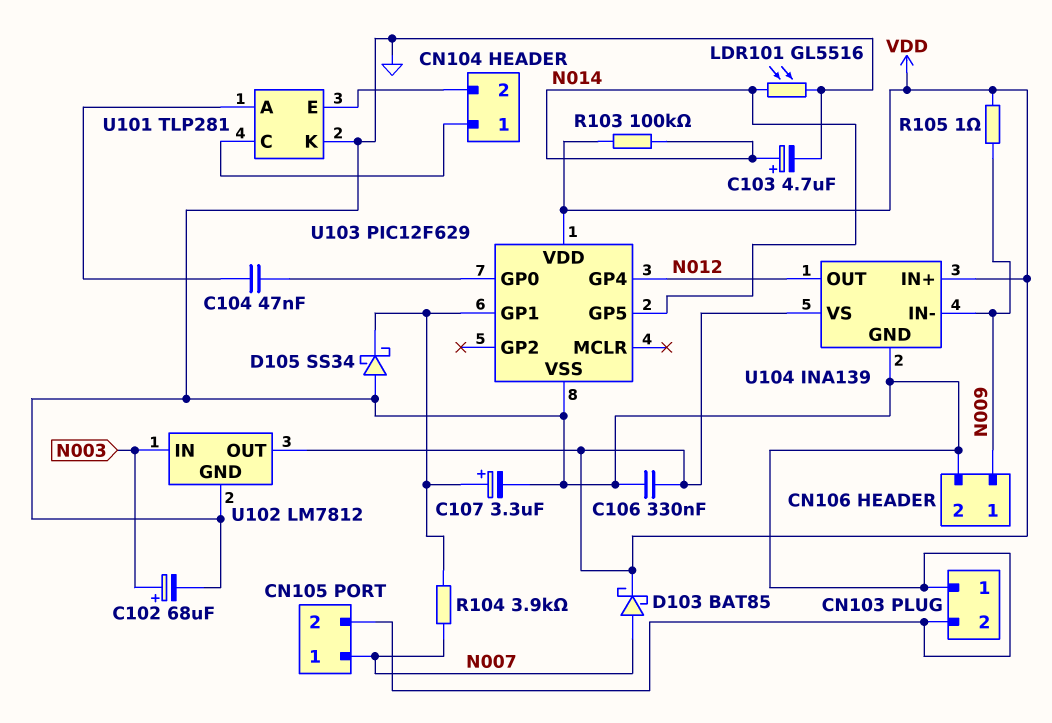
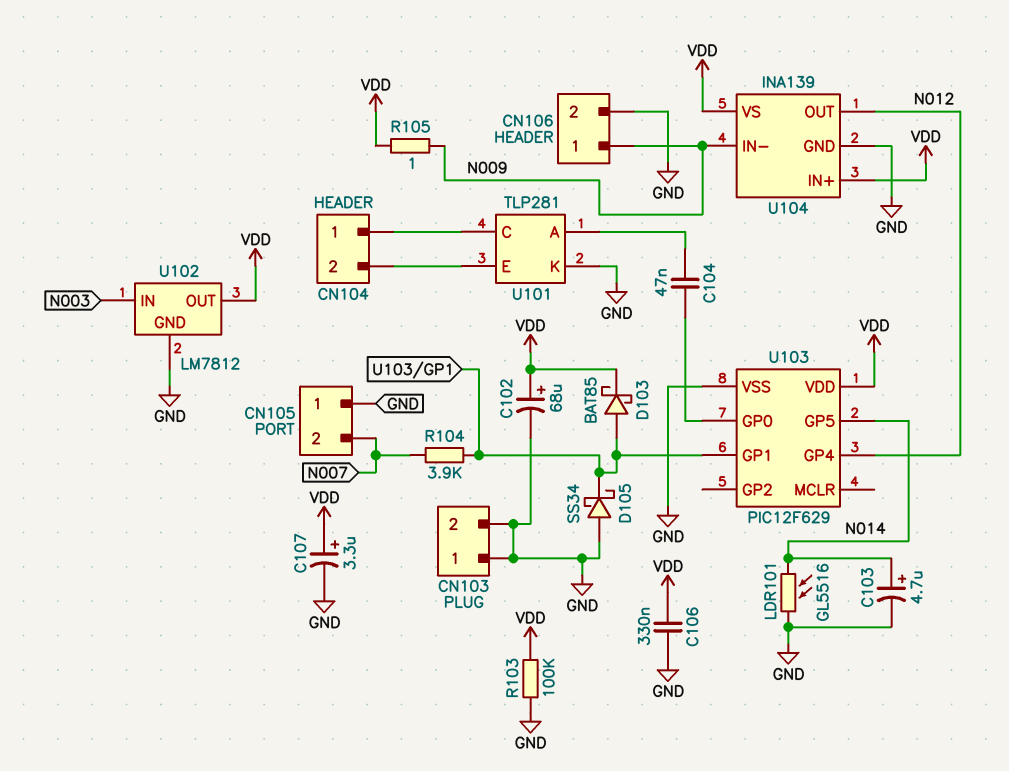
C102: 68uF (plus N003, minus GND) -> 68uF (plus VDD, minus GND)
C107: 3.3uF (plus U103/GP1, minus GND) -> 3.3uF (plus VDD, minus GND)
CN105 pin 1: N007 -> GND
CN105 pin 2: GND -> N007
D103: schottky BAT85 (A N007, K VDD) -> schottky BAT85 (A U103/GP1, K VDD)
R103: 100k (N014, VDD) -> 100k (GND, VDD)

